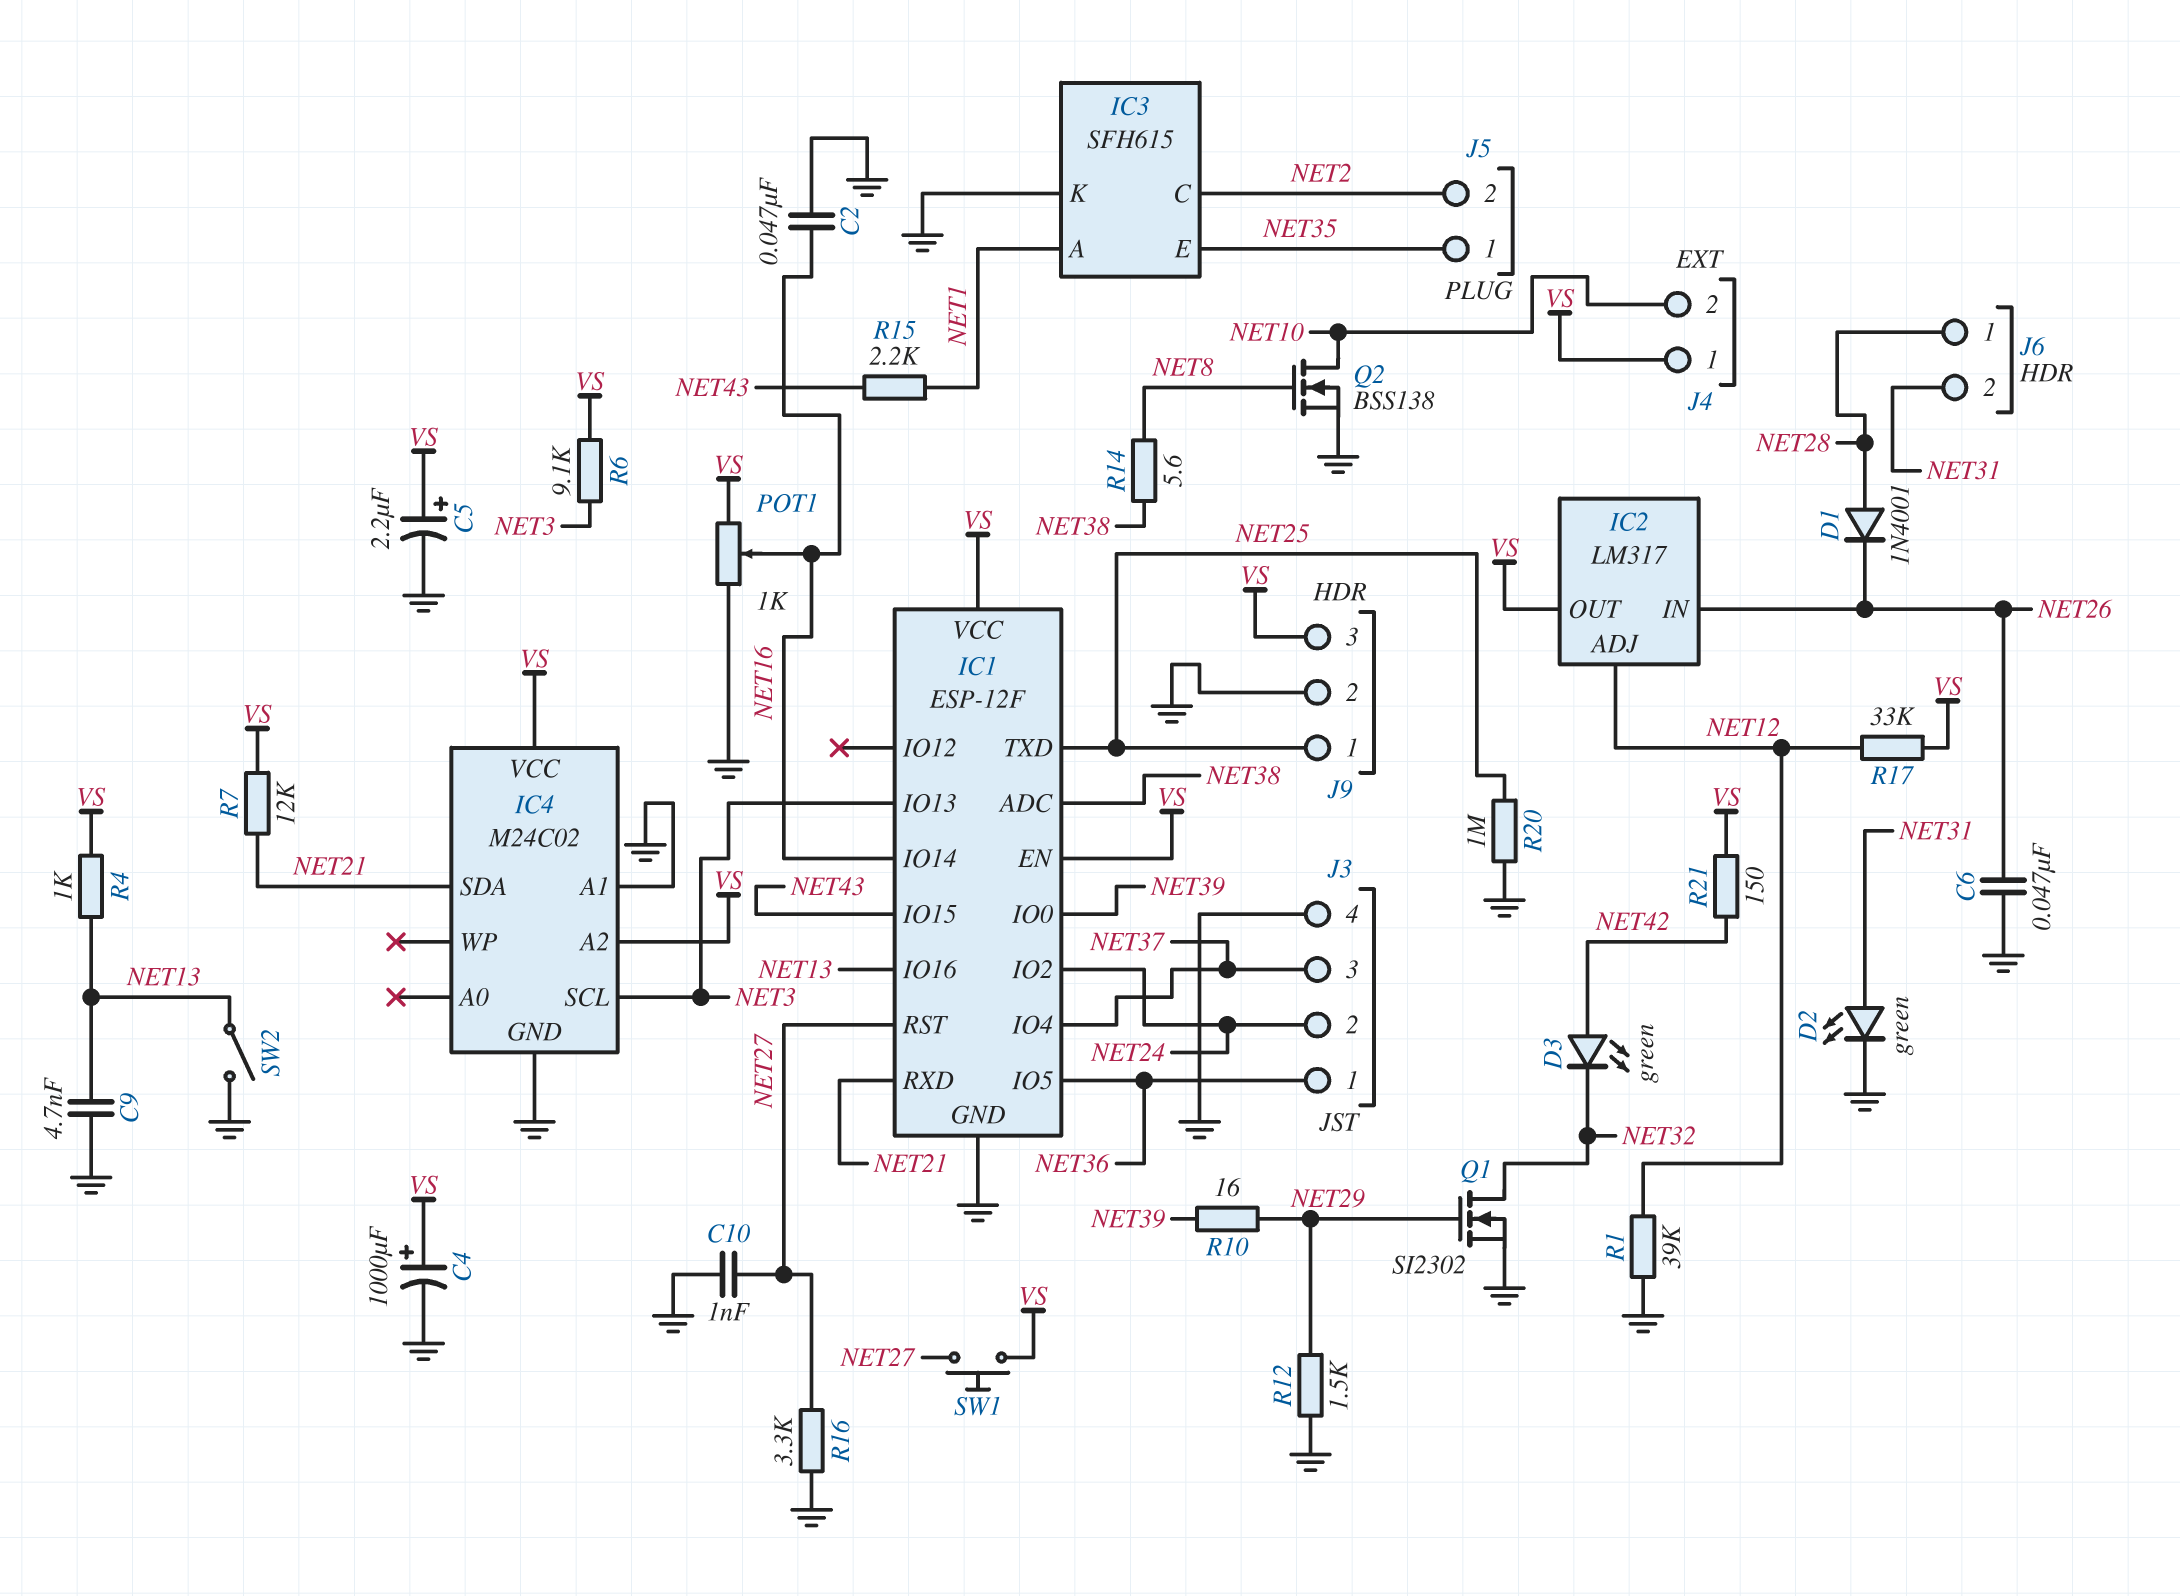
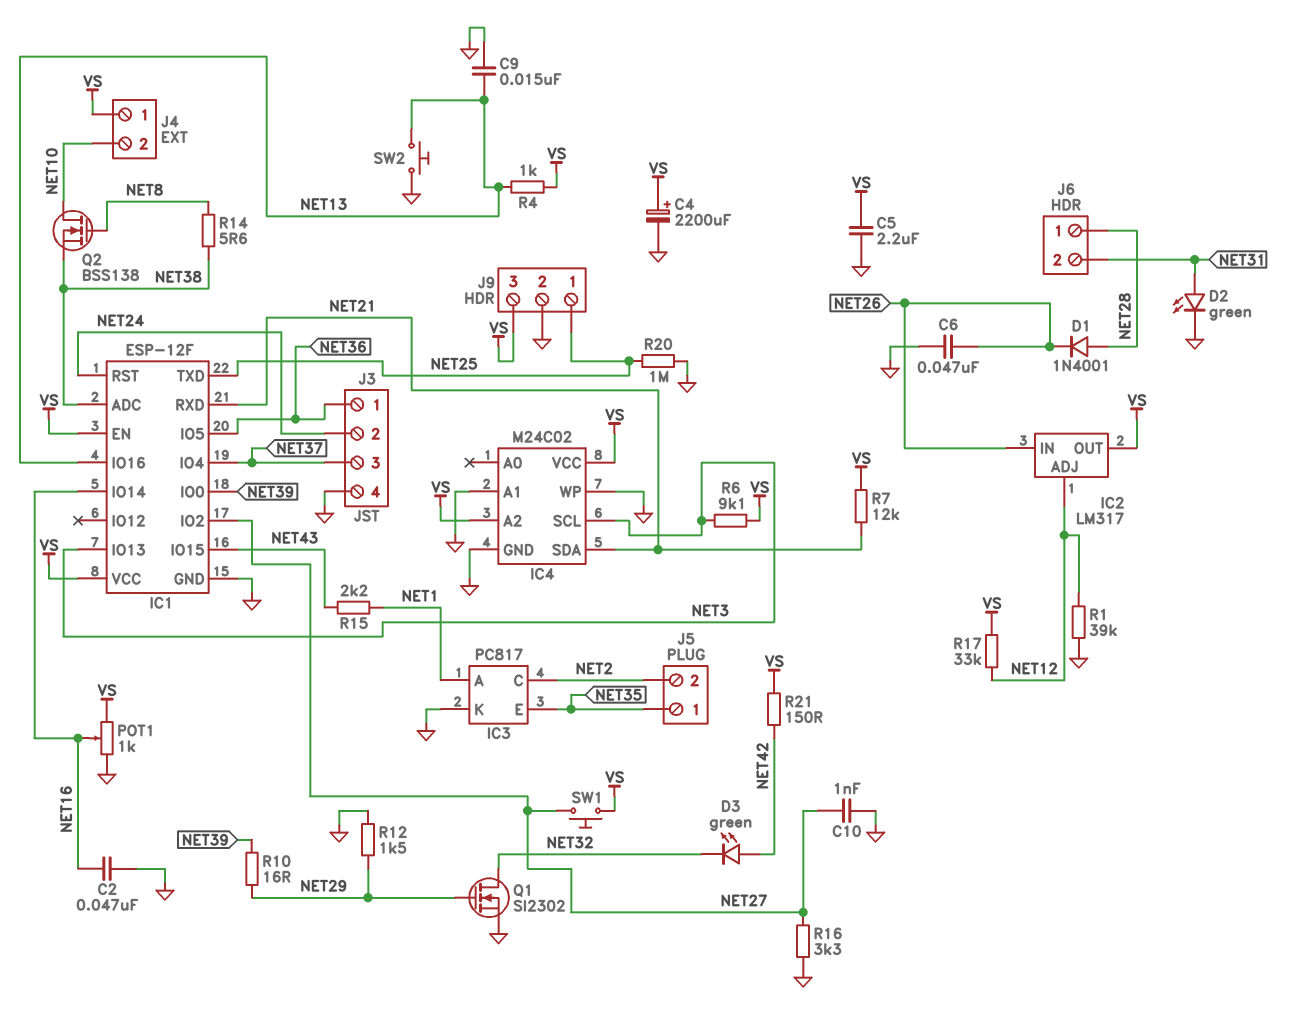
C4: 1000uF (plus VS, minus GND) -> 2200uF (plus VS, minus GND)
C5: 2.2uF (plus VS, minus GND) -> 2.2uF (GND, VS)
C9: 4.7nF (GND, NET13) -> 15nF (GND, NET13)
IC1 pin IO2: NET24 -> NET27
IC1 pin RST: NET27 -> NET24
IC3: SFH615 -> PC817
IC4 pin WP: none -> GND
Q2: NMOS BSS138 (G NET8, D NET10, S GND) -> NMOS BSS138 (G NET8, D NET10, S NET38)
SW2: switch (GND, NET13) -> button (GND, NET13)

